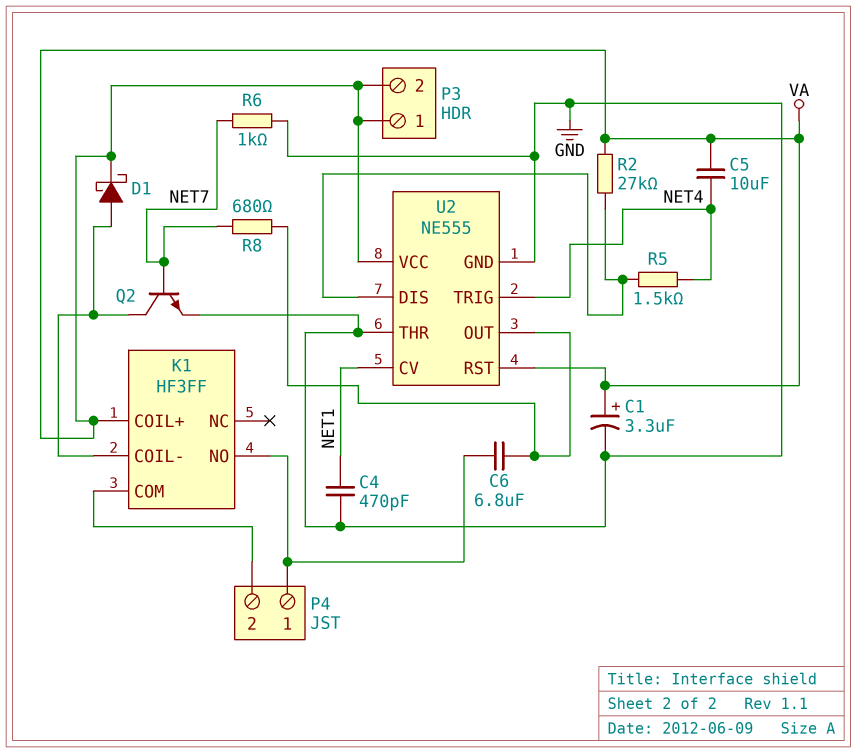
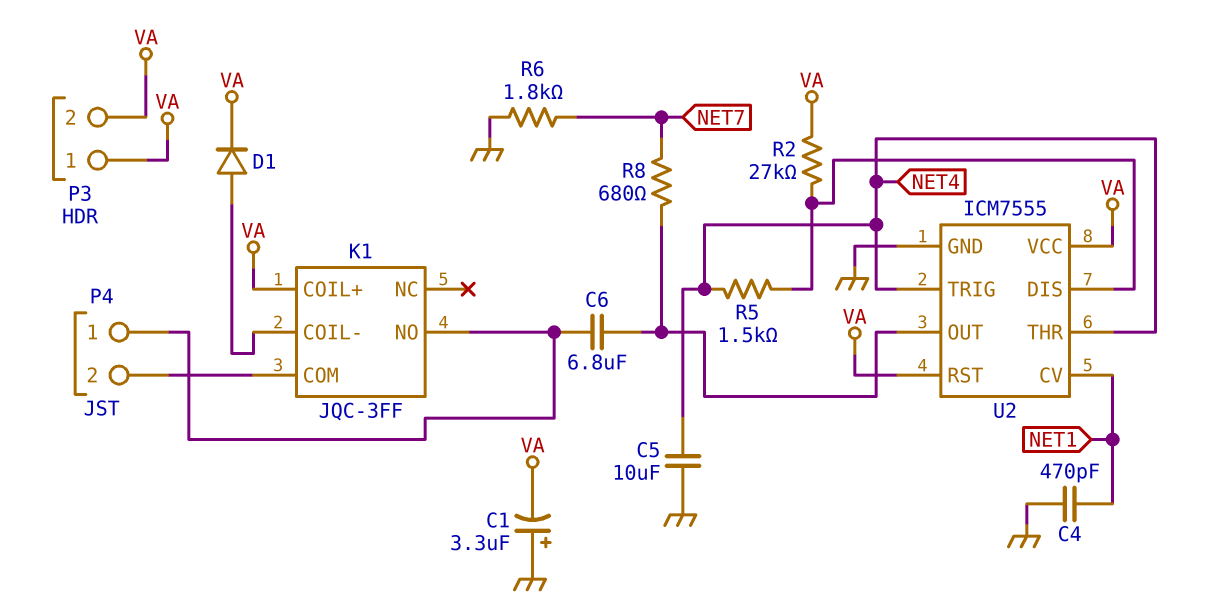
C1: 3.3uF (plus VA, minus GND) -> 3.3uF (plus GND, minus VA)
C5: 10uF (NET4, VA) -> 10uF (GND, NET4)
D1: schottky (A K1/COIL-, K VA) -> diode (A K1/COIL-, K VA)
K1: HF3FF -> JQC-3FF
Q2: NPN (B NET7, C K1/COIL-, E GND) -> none
R6: 1k (GND, NET7) -> 1.8k (GND, NET7)
U2: NE555 -> ICM7555
U2 pin THR: GND -> NET4

